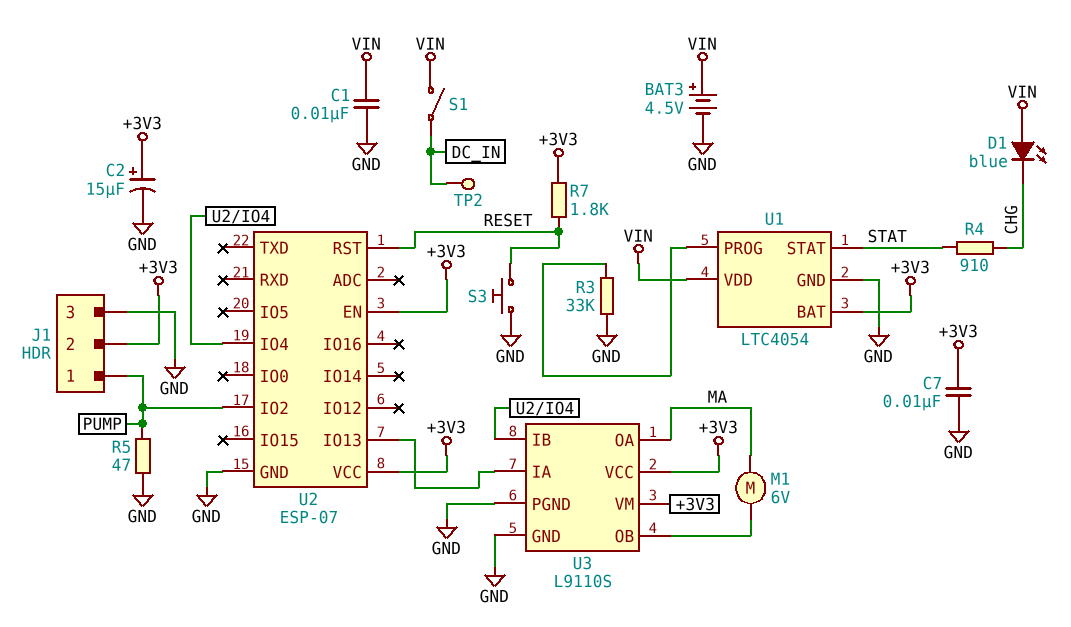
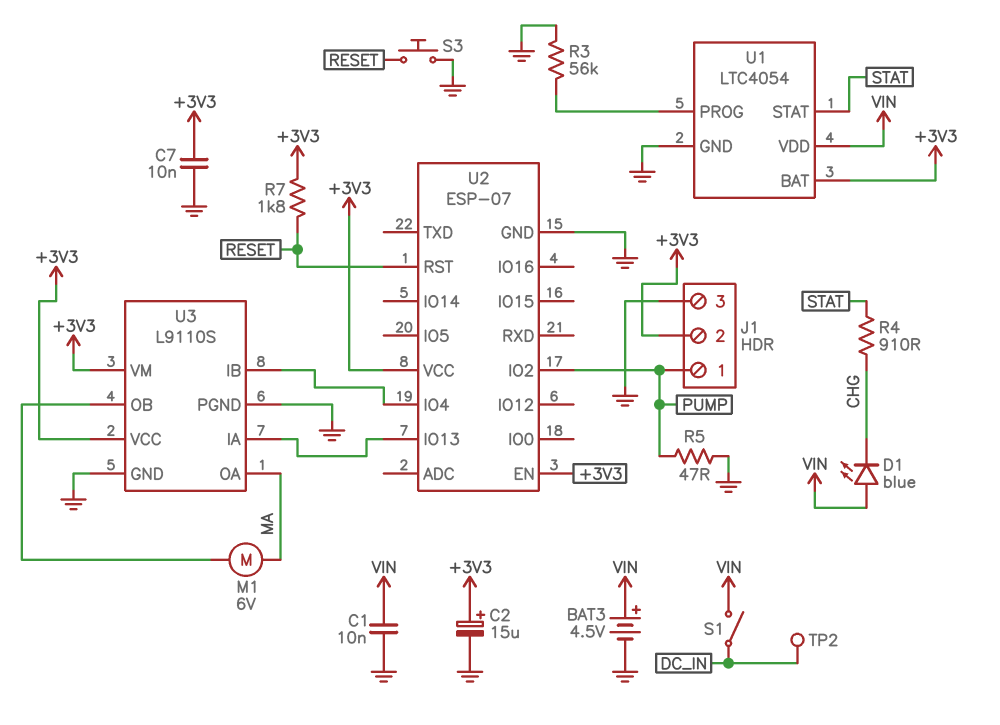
R3: 33k (GND, U1/PROG) -> 56k (GND, U1/PROG)

